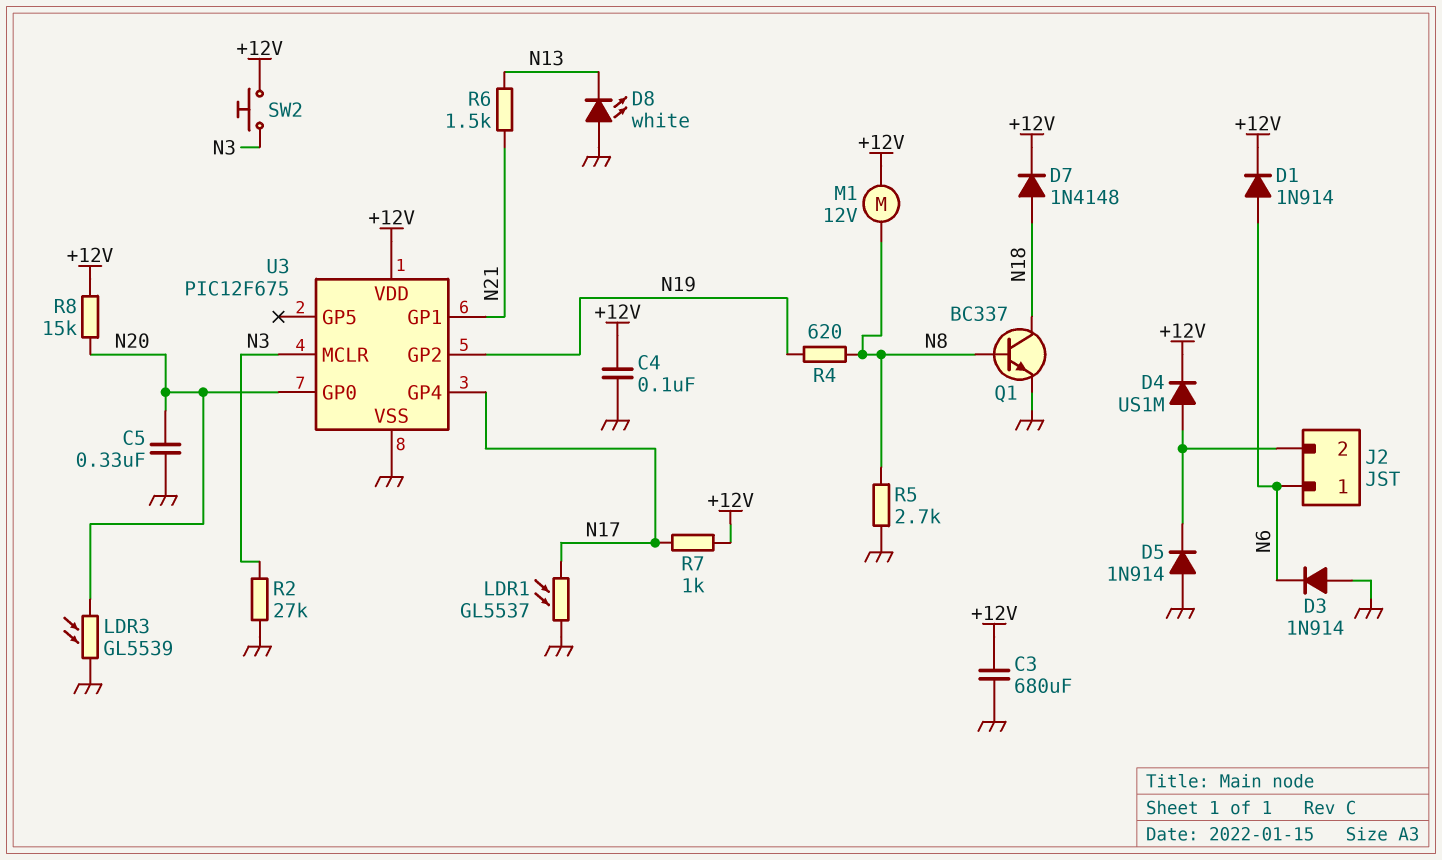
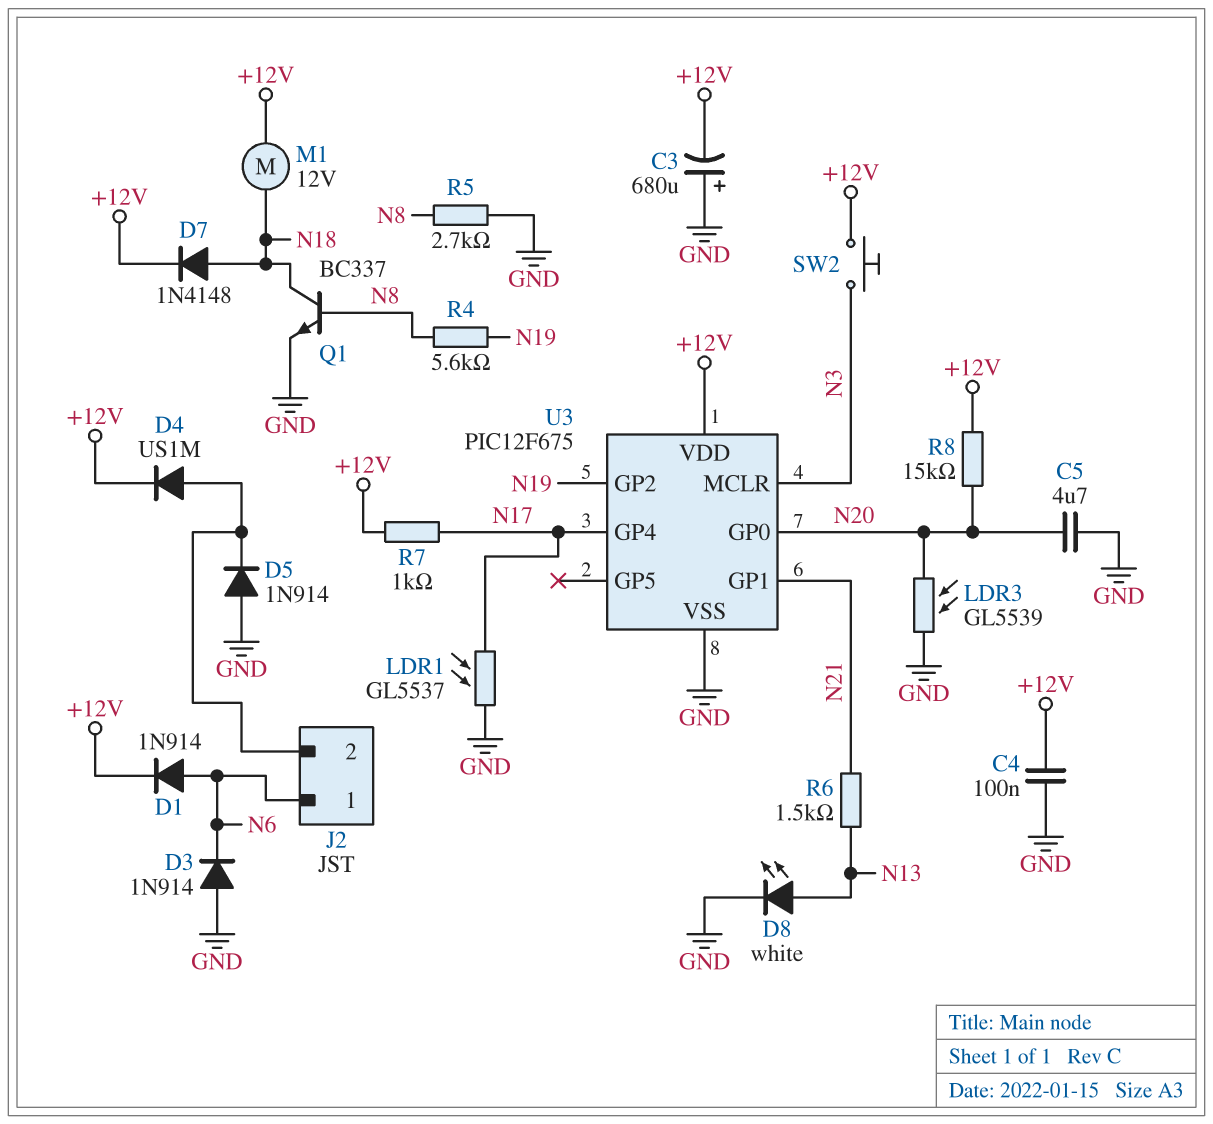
C3: 680uF (+12V, GND) -> 680uF (plus GND, minus +12V)
C5: 330nF (GND, N20) -> 4.7uF (GND, N20)
D8: LED white (A GND, K N13) -> LED white (A N13, K GND)
M1: motor 12V (+12V, N8) -> motor 12V (+12V, N18)
R2: 27k (GND, N3) -> none
R4: 620 (N8, N19) -> 5.6k (N8, N19)

